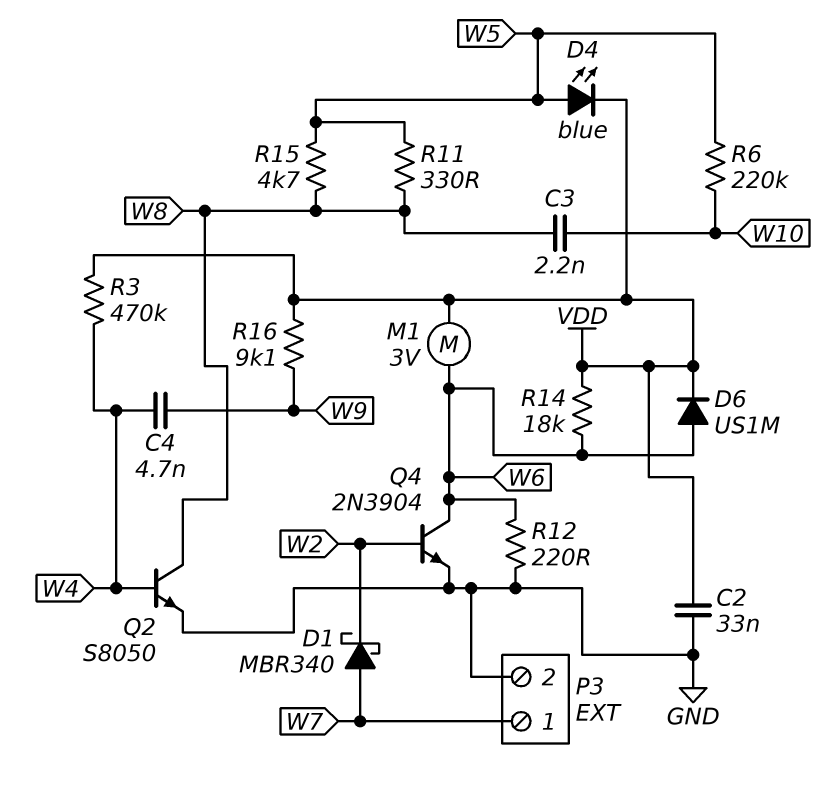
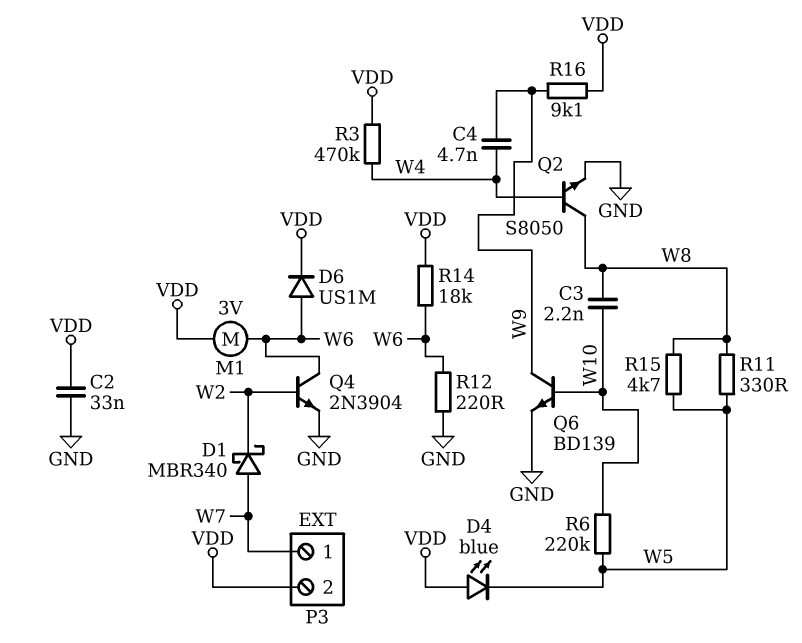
D4: LED blue (A W5, K VDD) -> LED blue (A VDD, K W5)
P3 pin 2: GND -> VDD
Q6: none -> NPN BD139 (B W10, C W9, E GND)

